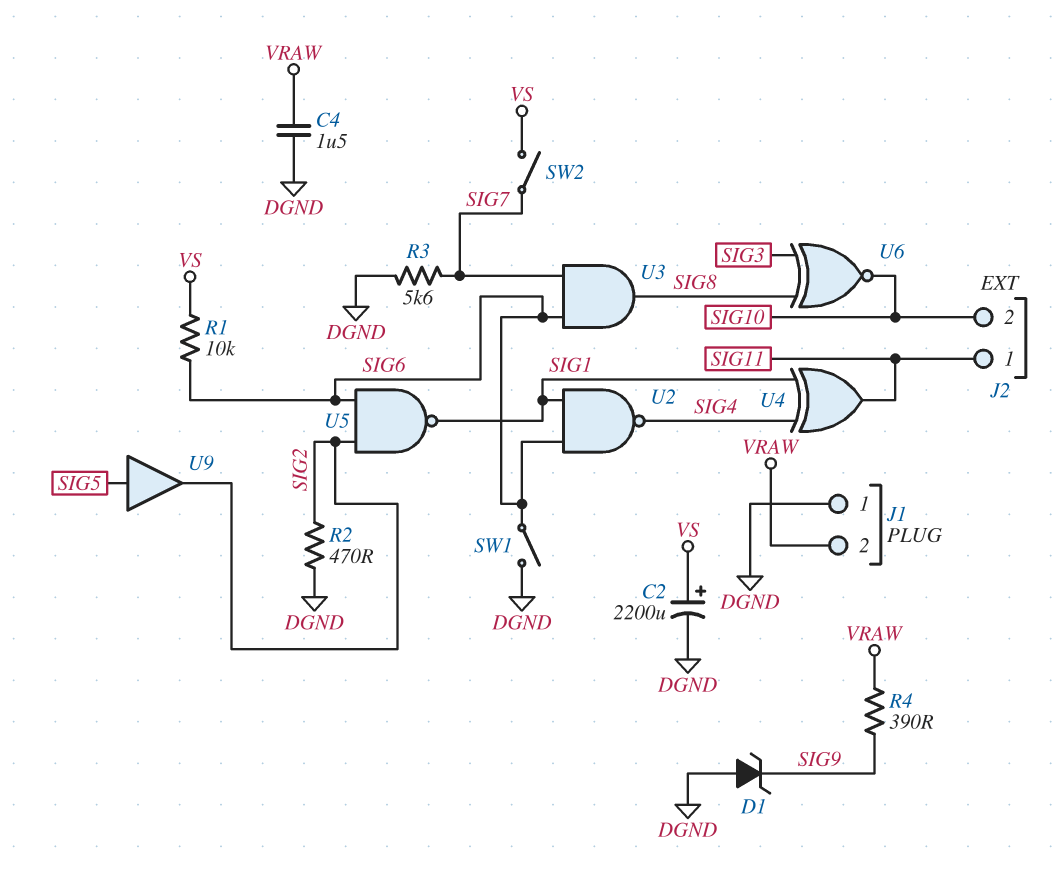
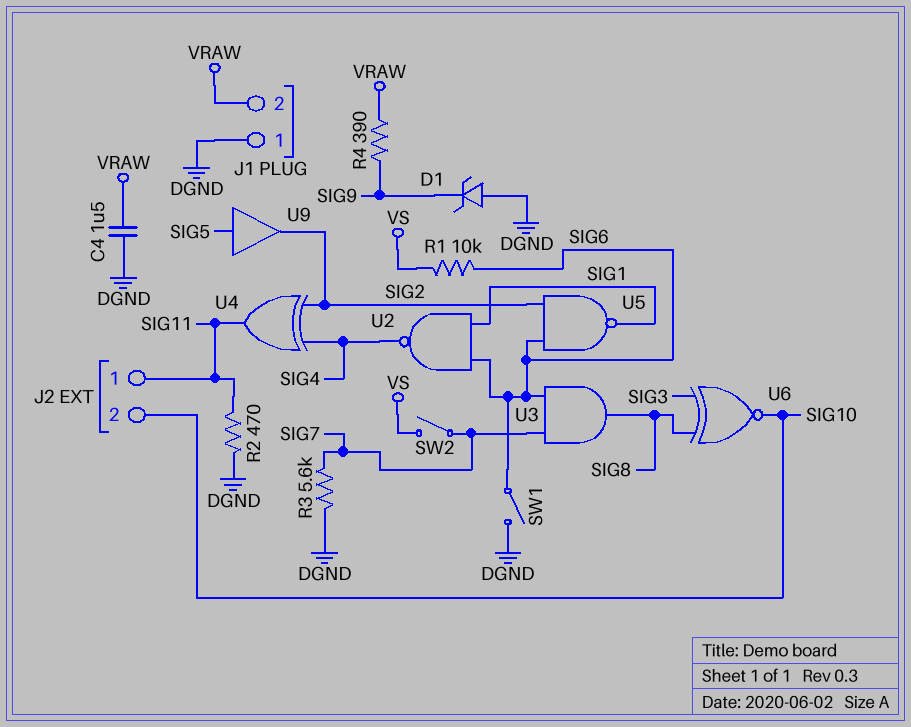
C2: 2200uF (plus VS, minus DGND) -> none
R2: 470 (DGND, SIG2) -> 470 (DGND, SIG11)
U4: XOR (in SIG1, in SIG4, out SIG11) -> XOR (in SIG2, in SIG4, out SIG11)

